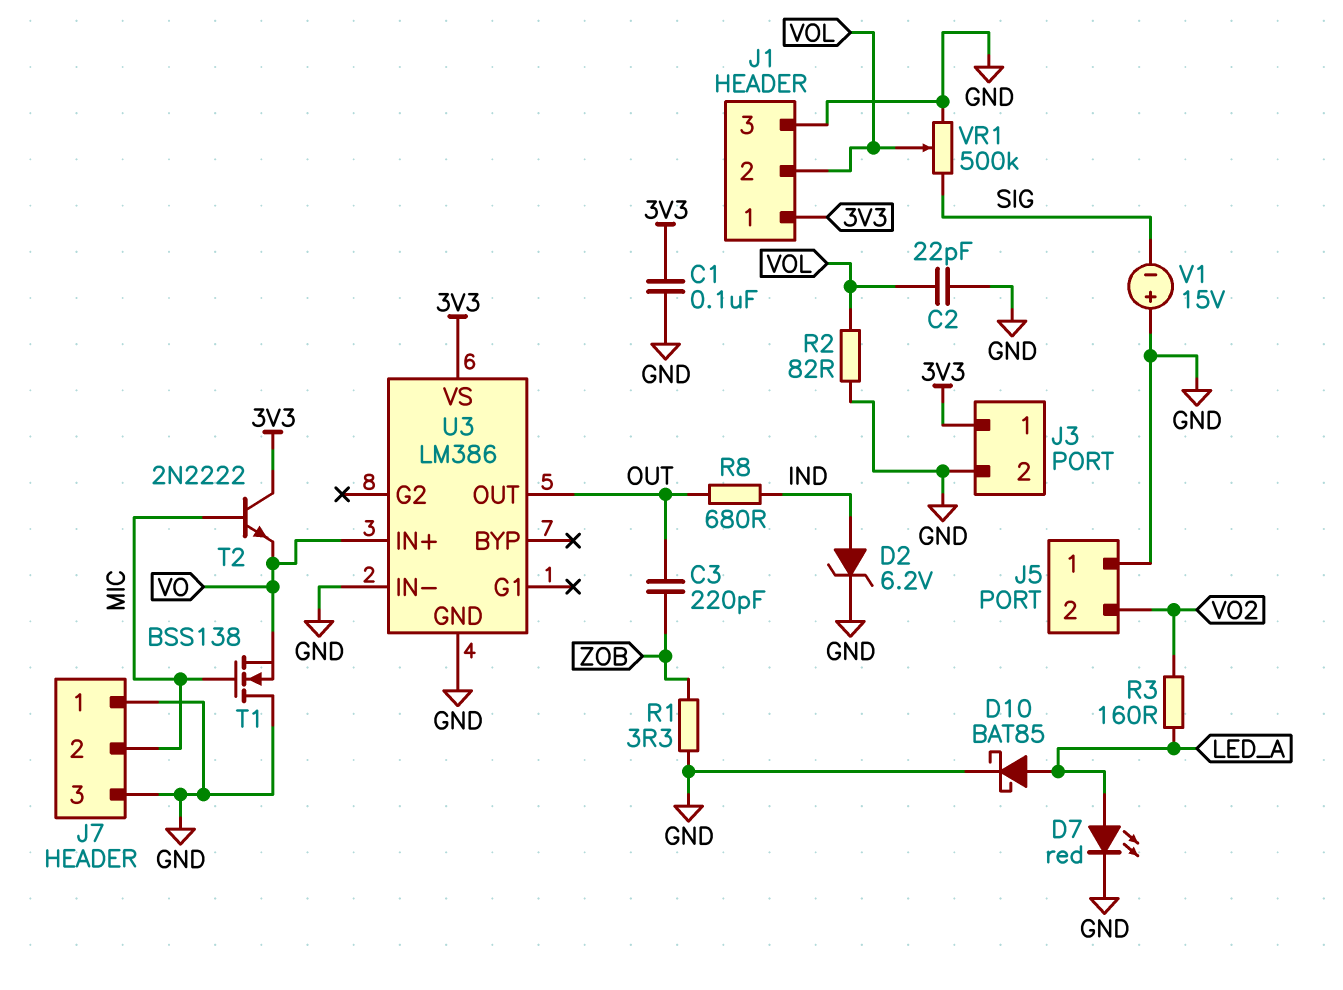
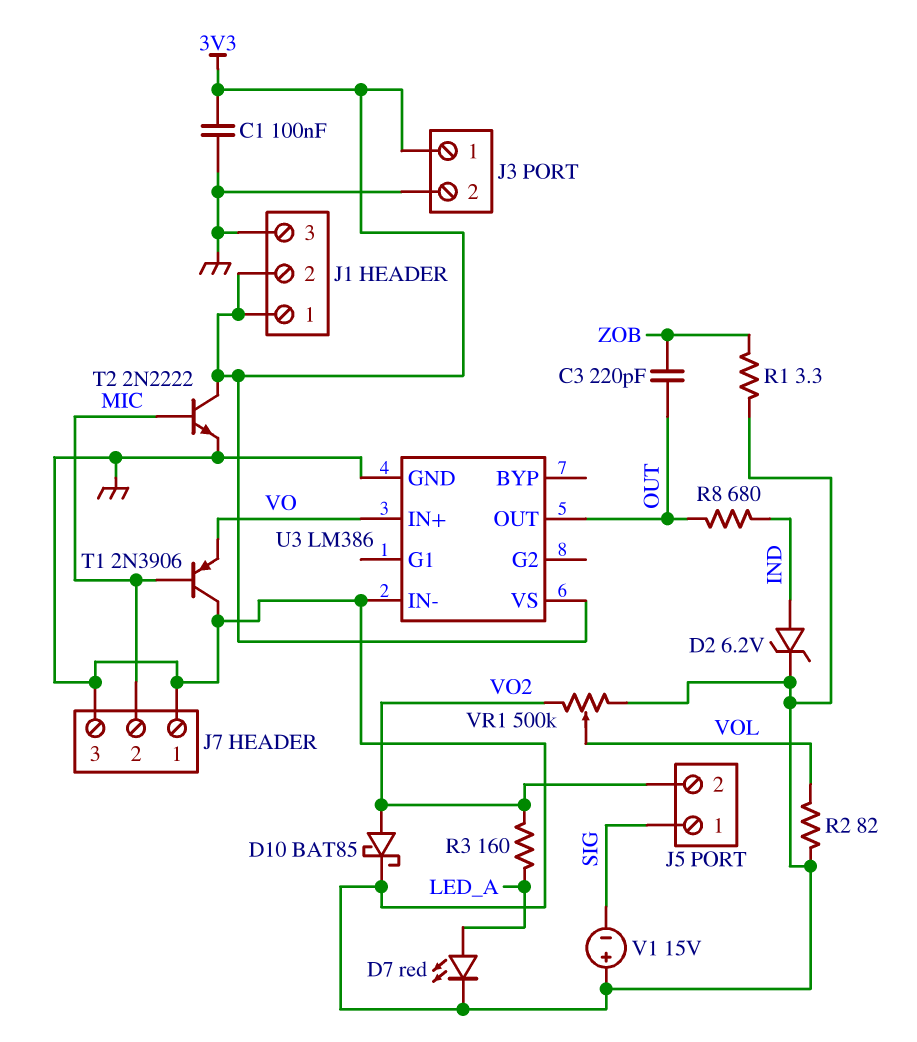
C2: 22pF (GND, VOL) -> none
D10: schottky BAT85 (A LED_A, K GND) -> schottky BAT85 (A VO2, K GND)
J1 pin 2: VOL -> 3V3
J5 pin 1: GND -> SIG
T1: NMOS BSS138 (G MIC, D GND, S VO) -> PNP 2N3906 (B MIC, C GND, E VO)
T2: NPN 2N2222 (B MIC, C 3V3, E VO) -> NPN 2N2222 (B MIC, C 3V3, E GND)
VR1: 500k (GND, SIG, wiper VOL) -> 500k (GND, VO2, wiper VOL)

